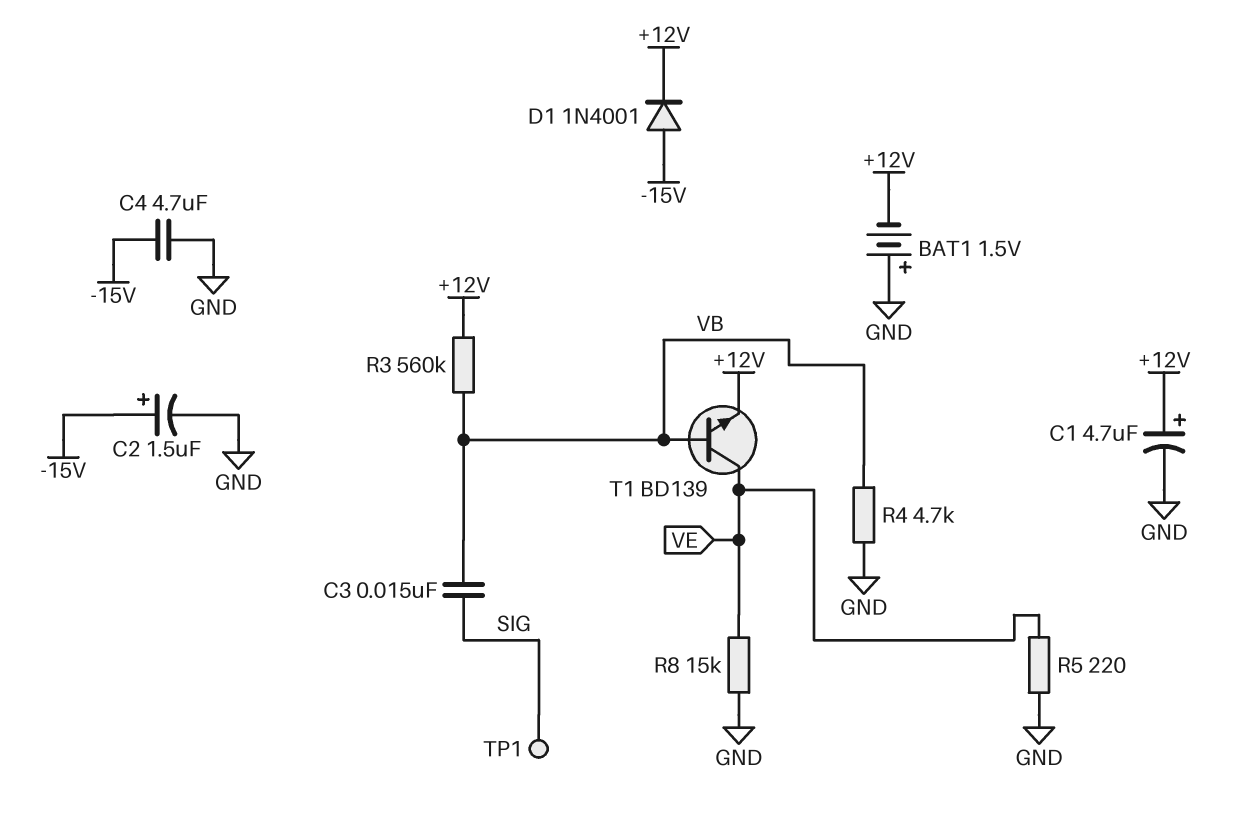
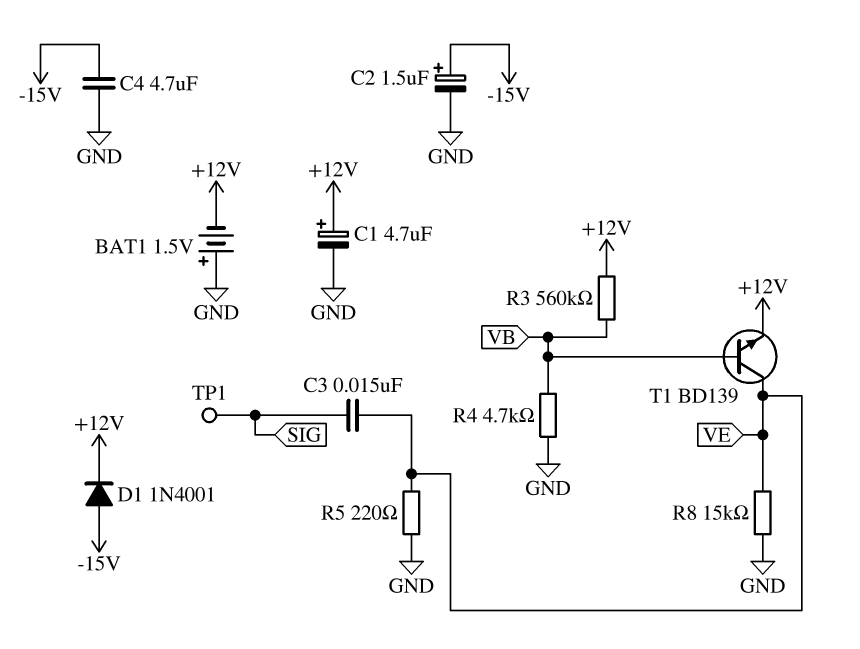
C3: 15nF (SIG, VB) -> 15nF (SIG, VE)

